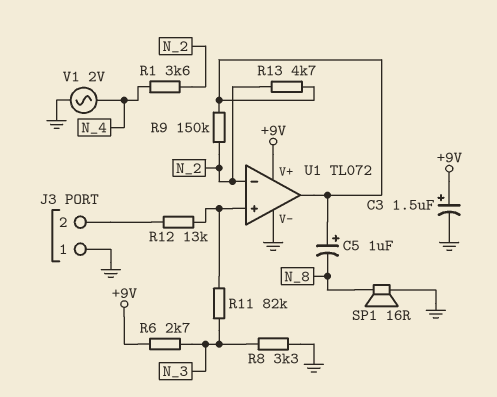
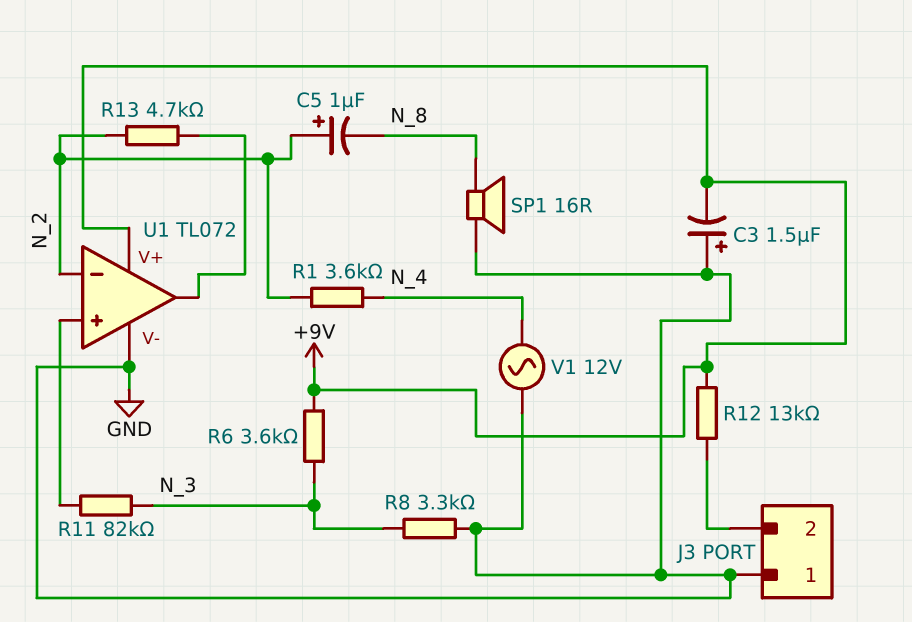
C3: 1.5uF (plus +9V, minus GND) -> 1.5uF (plus GND, minus +9V)
C5: 1uF (plus U1/out, minus N_8) -> 1uF (plus N_2, minus N_8)
R6: 2.7k (+9V, N_3) -> 3.6k (+9V, N_3)
R9: 150k (N_2, U1/out) -> none
R12: 13k (J3/2, U1/in+) -> 13k (+9V, J3/2)
V1: AC 2V (GND, N_4) -> AC 12V (GND, N_4)

